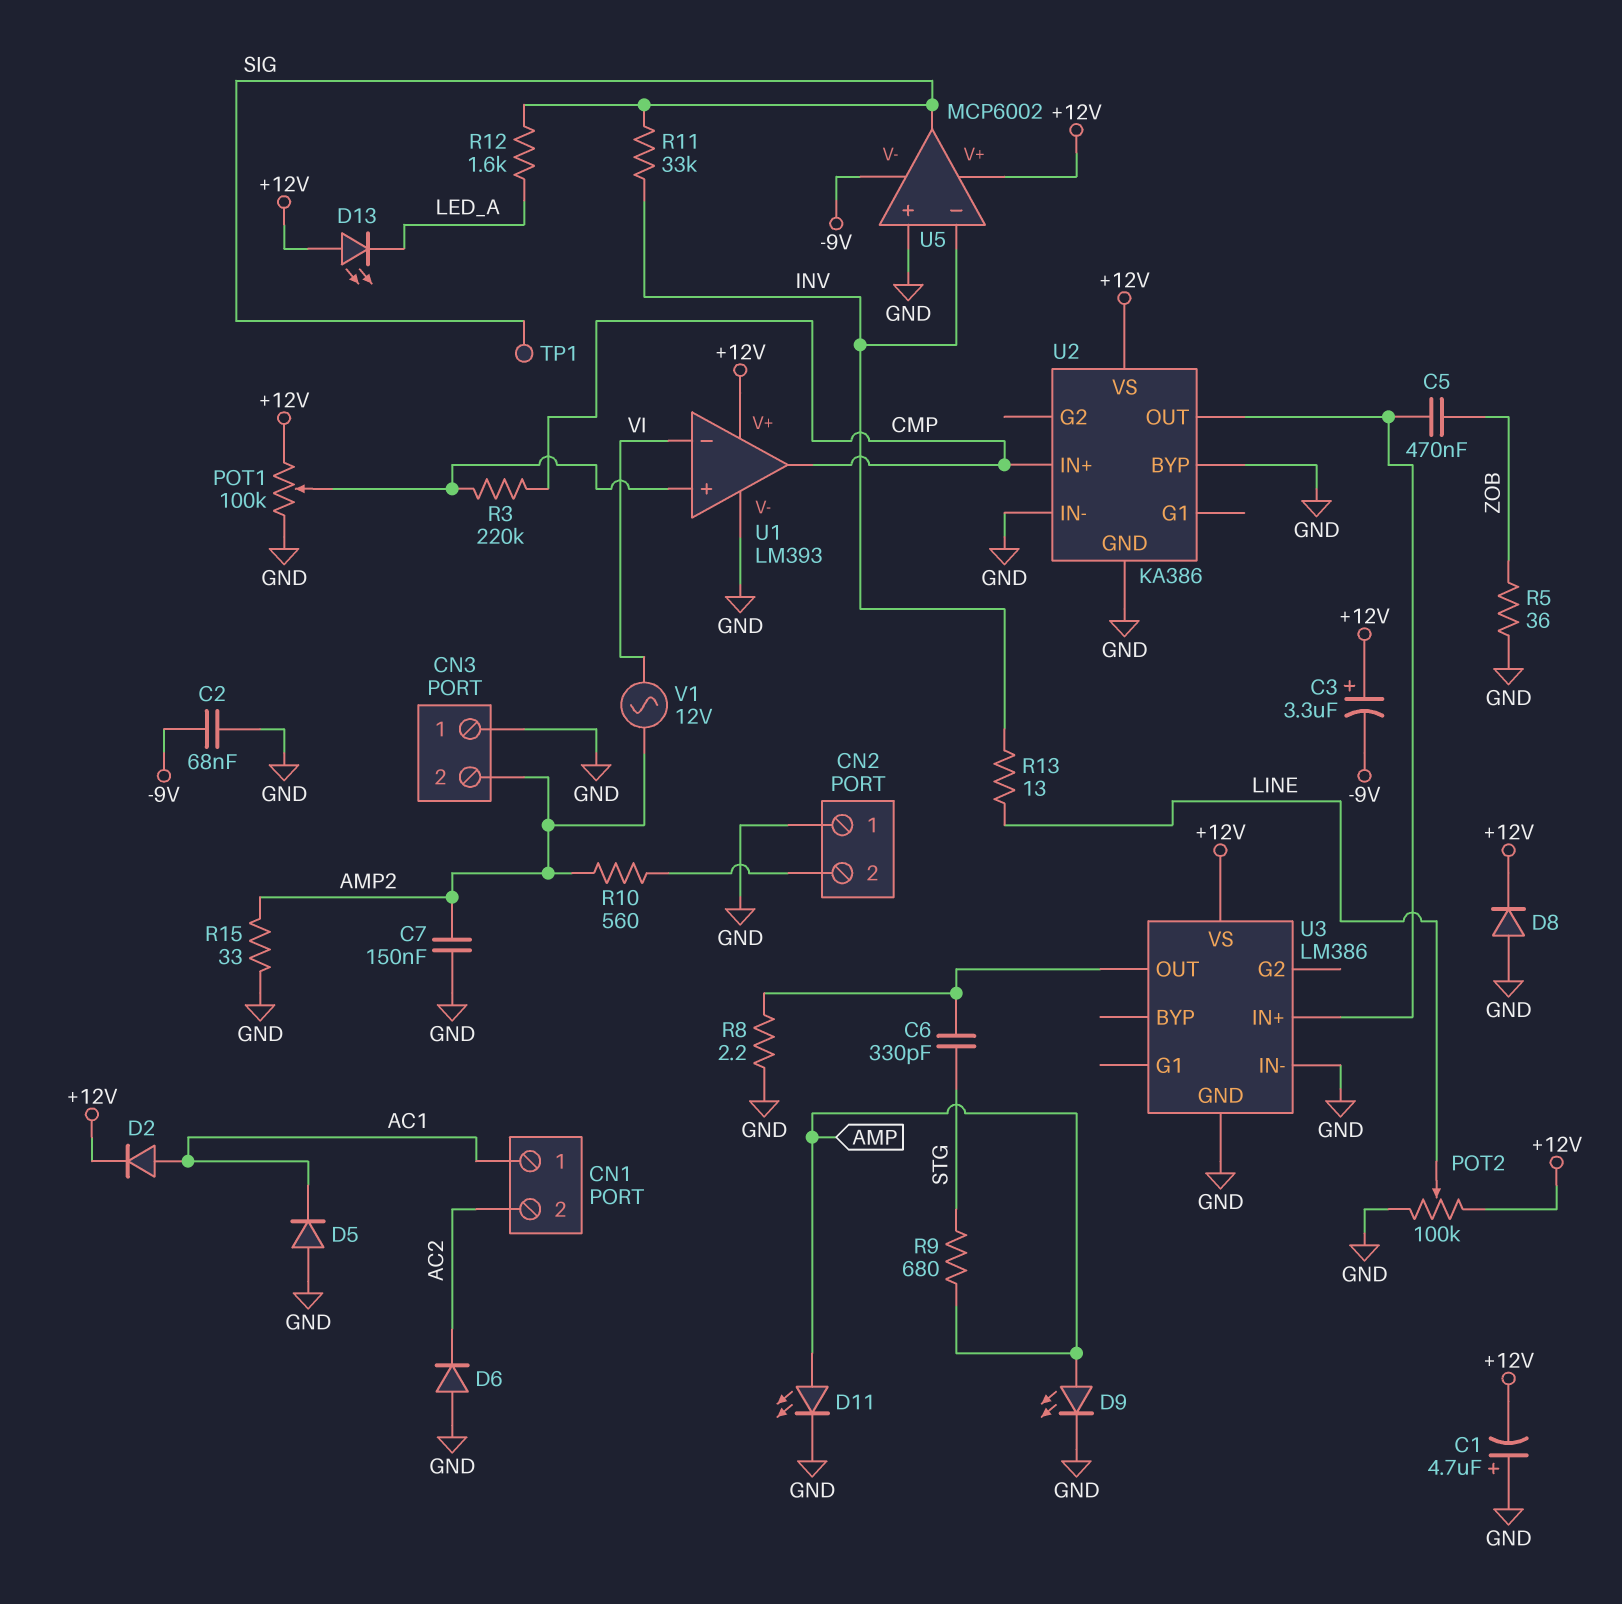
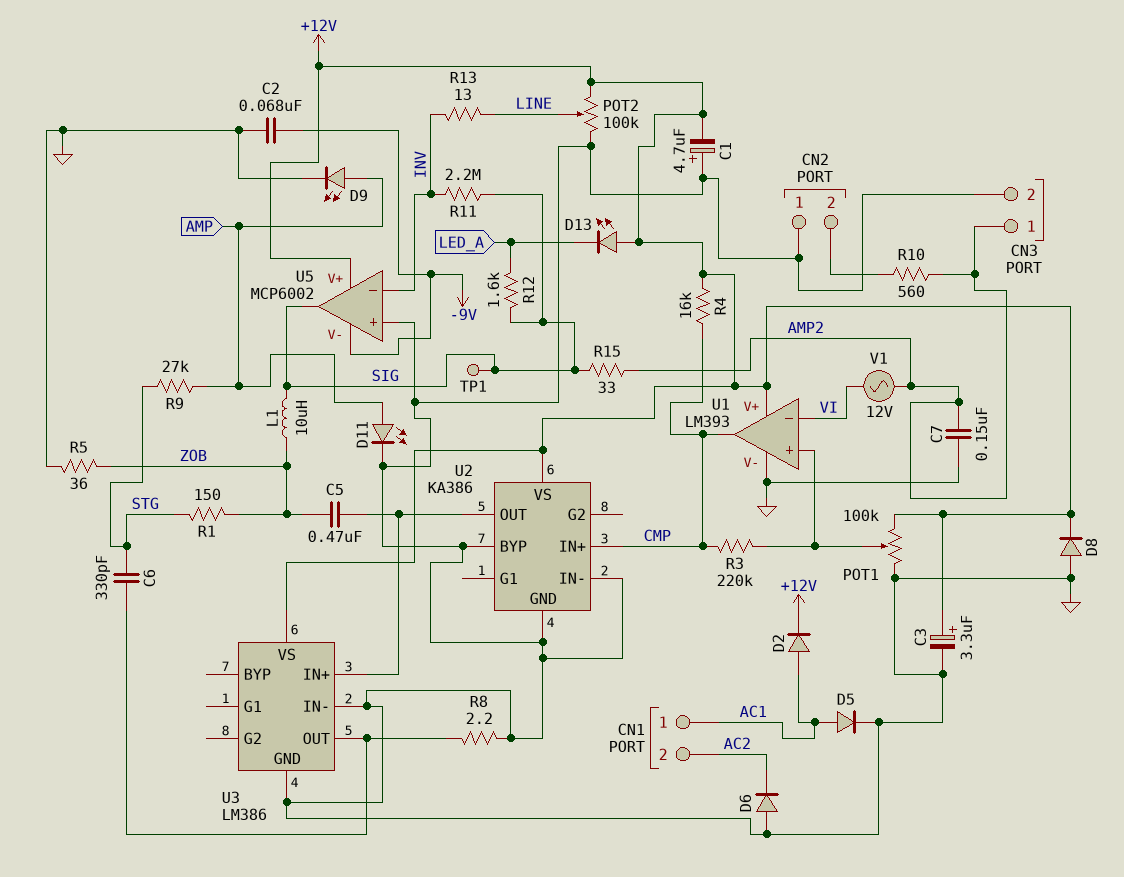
C3: 3.3uF (plus +12V, minus -9V) -> 3.3uF (plus +12V, minus GND)
CN3 pin 1: GND -> AMP2
CN3 pin 2: AMP2 -> GND
D5: diode (A GND, K AC1) -> diode (A AC1, K GND)
L1: none -> 10uH (SIG, ZOB)
R1: none -> 150 (STG, ZOB)
R4: none -> 16k (+12V, CMP)
R9: 680 (AMP, STG) -> 27k (AMP, STG)
R11: 33k (INV, SIG) -> 2.2M (INV, SIG)
R15: 33 (AMP2, GND) -> 33 (AMP2, SIG)

